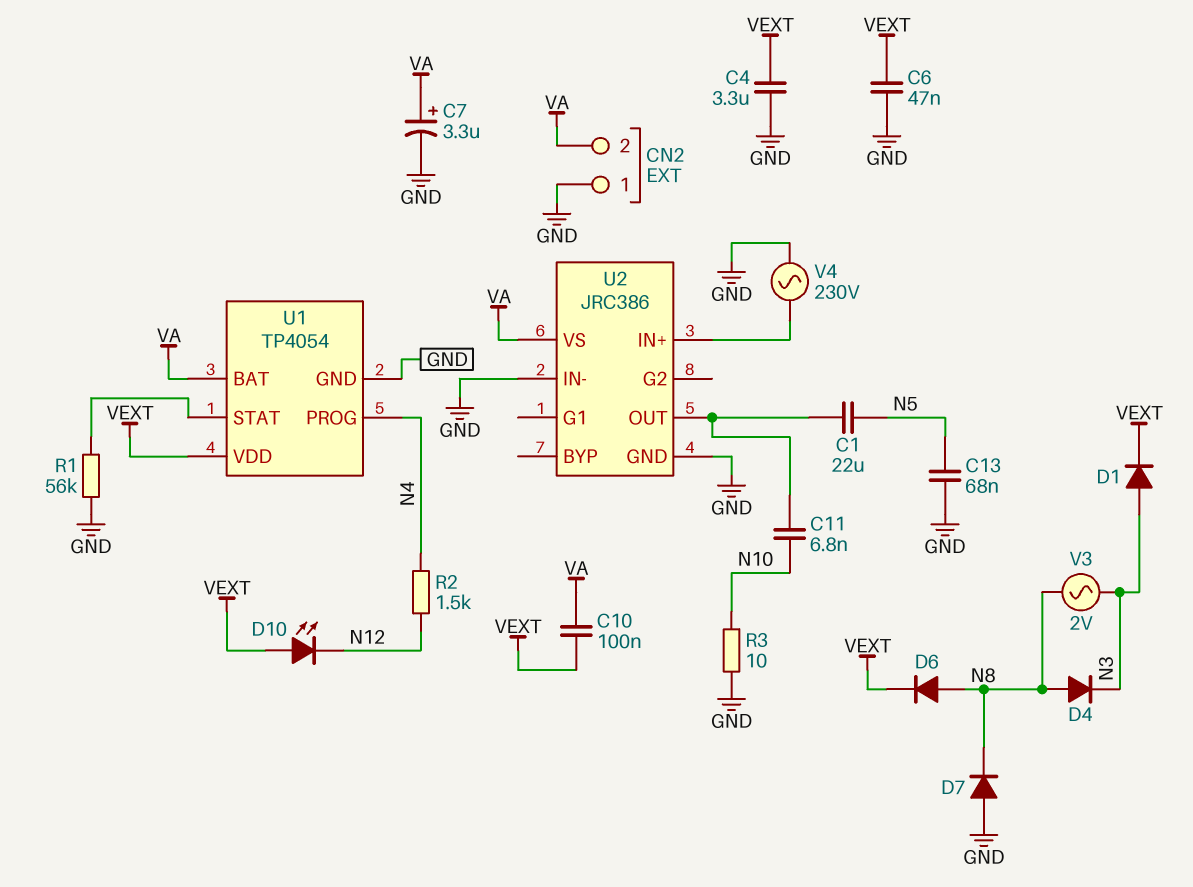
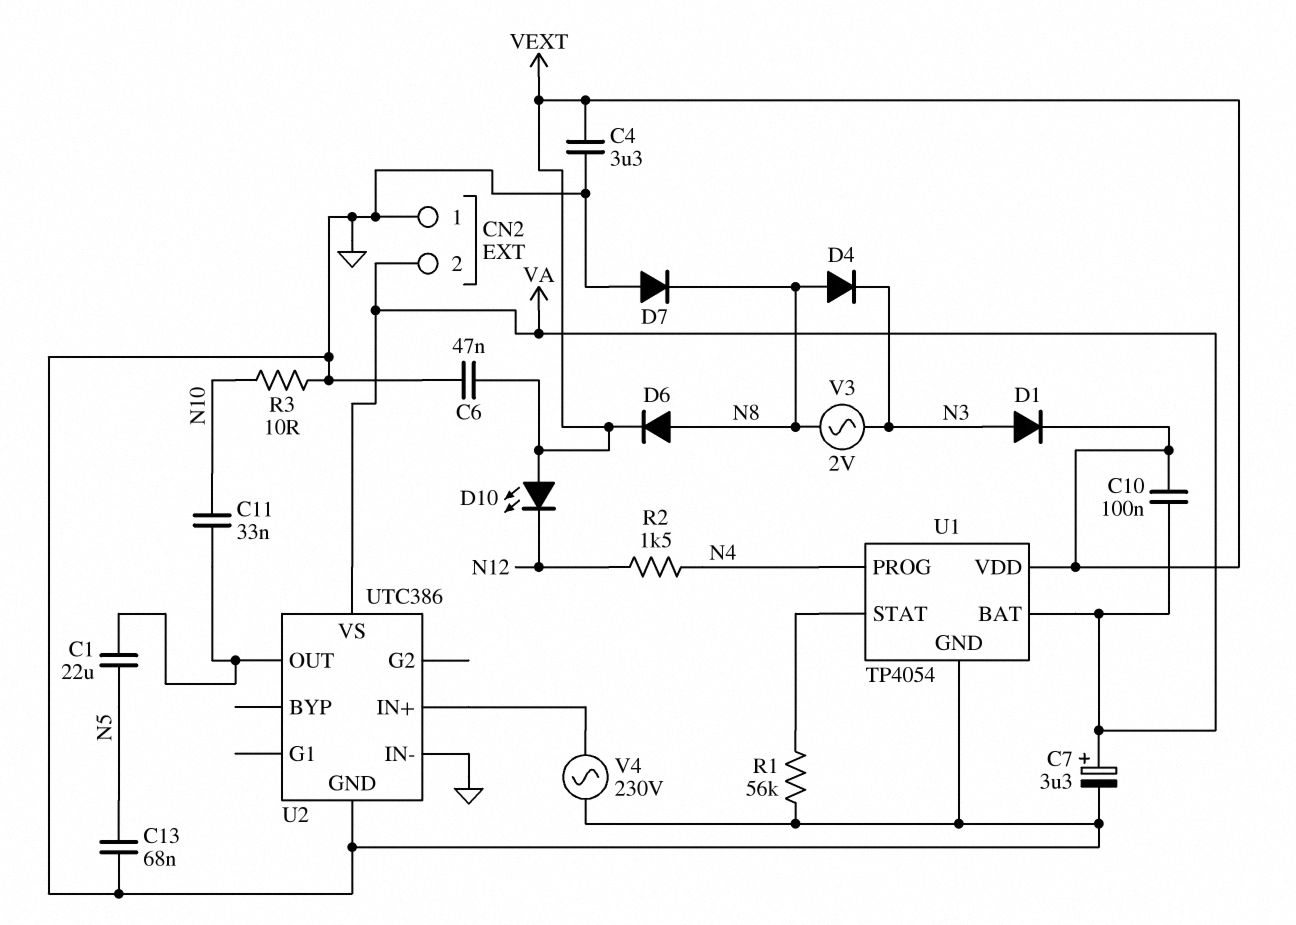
C11: 6.8nF (N10, U2/OUT) -> 33nF (N10, U2/OUT)
U2: JRC386 -> UTC386

